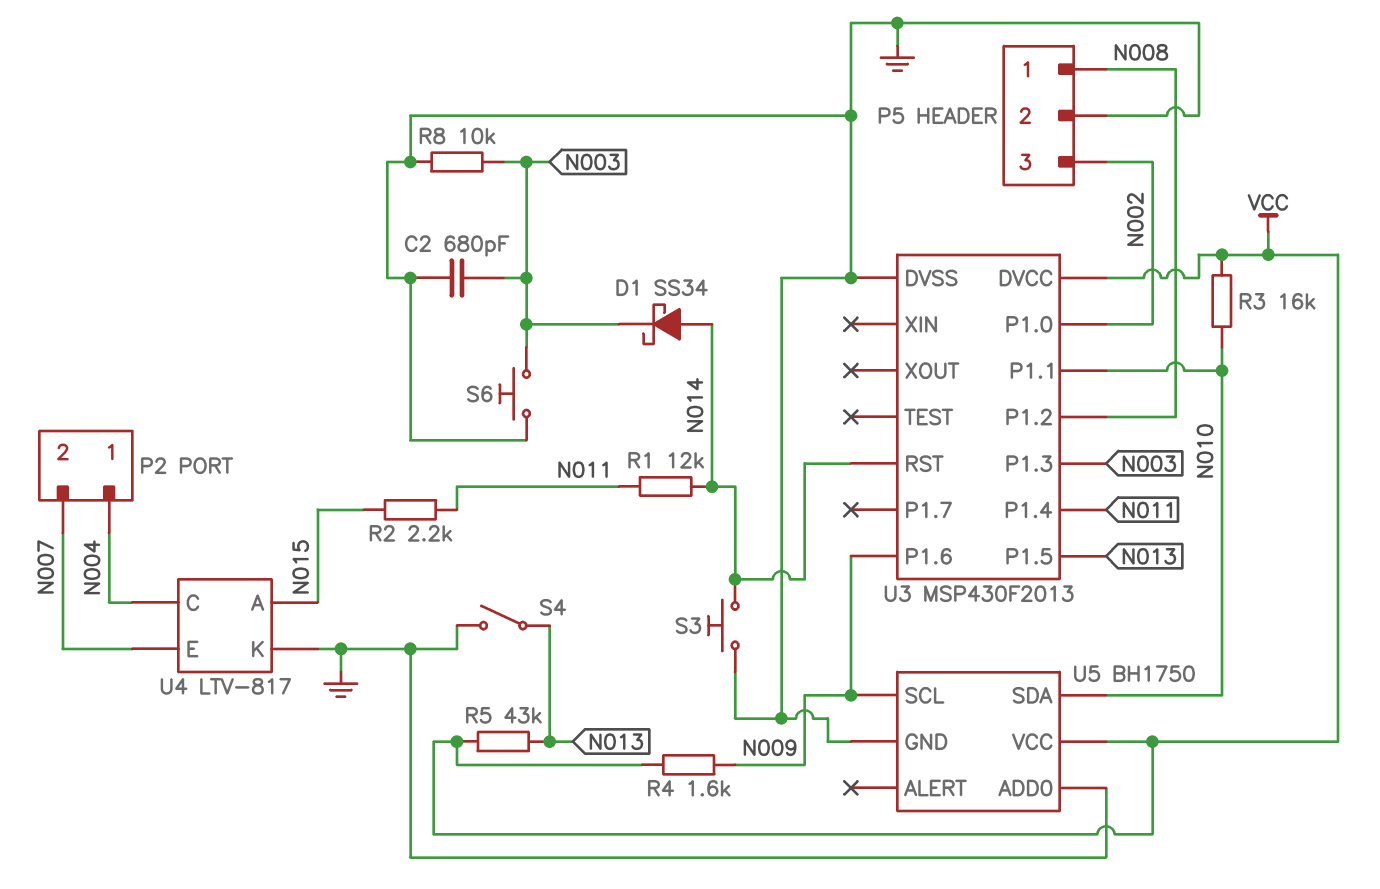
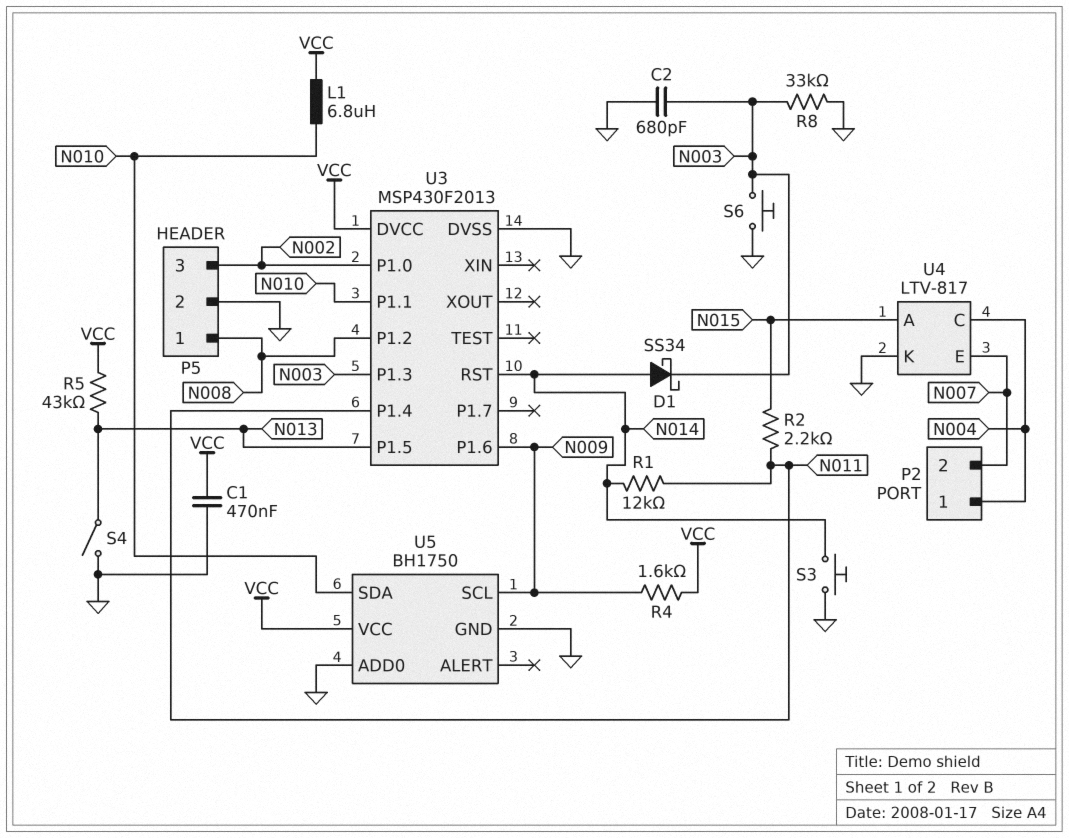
C1: none -> 470nF (GND, VCC)
L1: none -> 6.8uH (N010, VCC)
R3: 16k (N010, VCC) -> none
R8: 10k (GND, N003) -> 33k (GND, N003)

